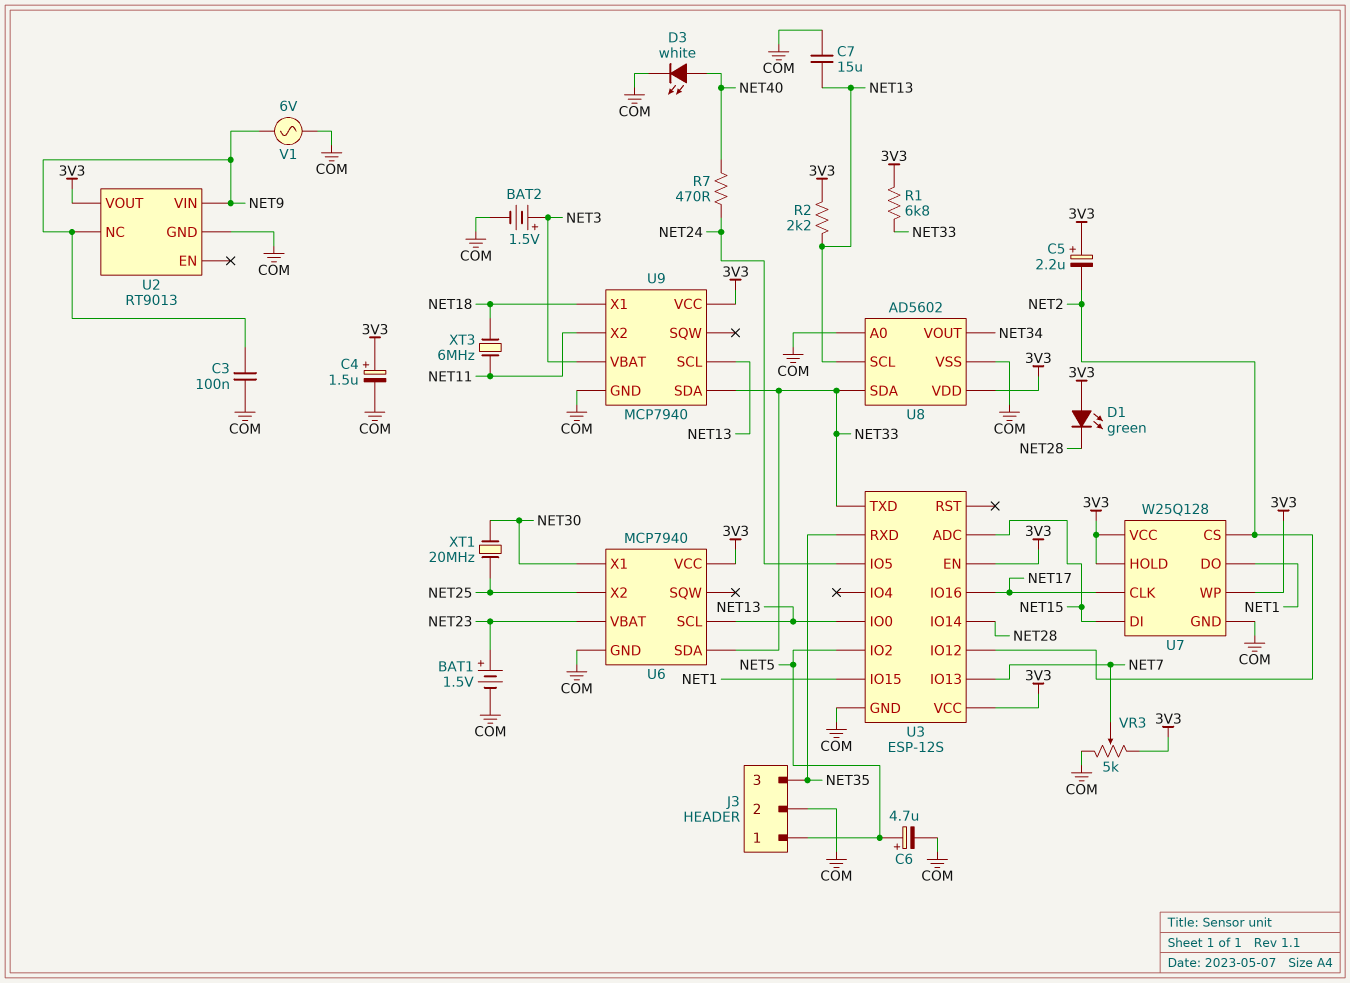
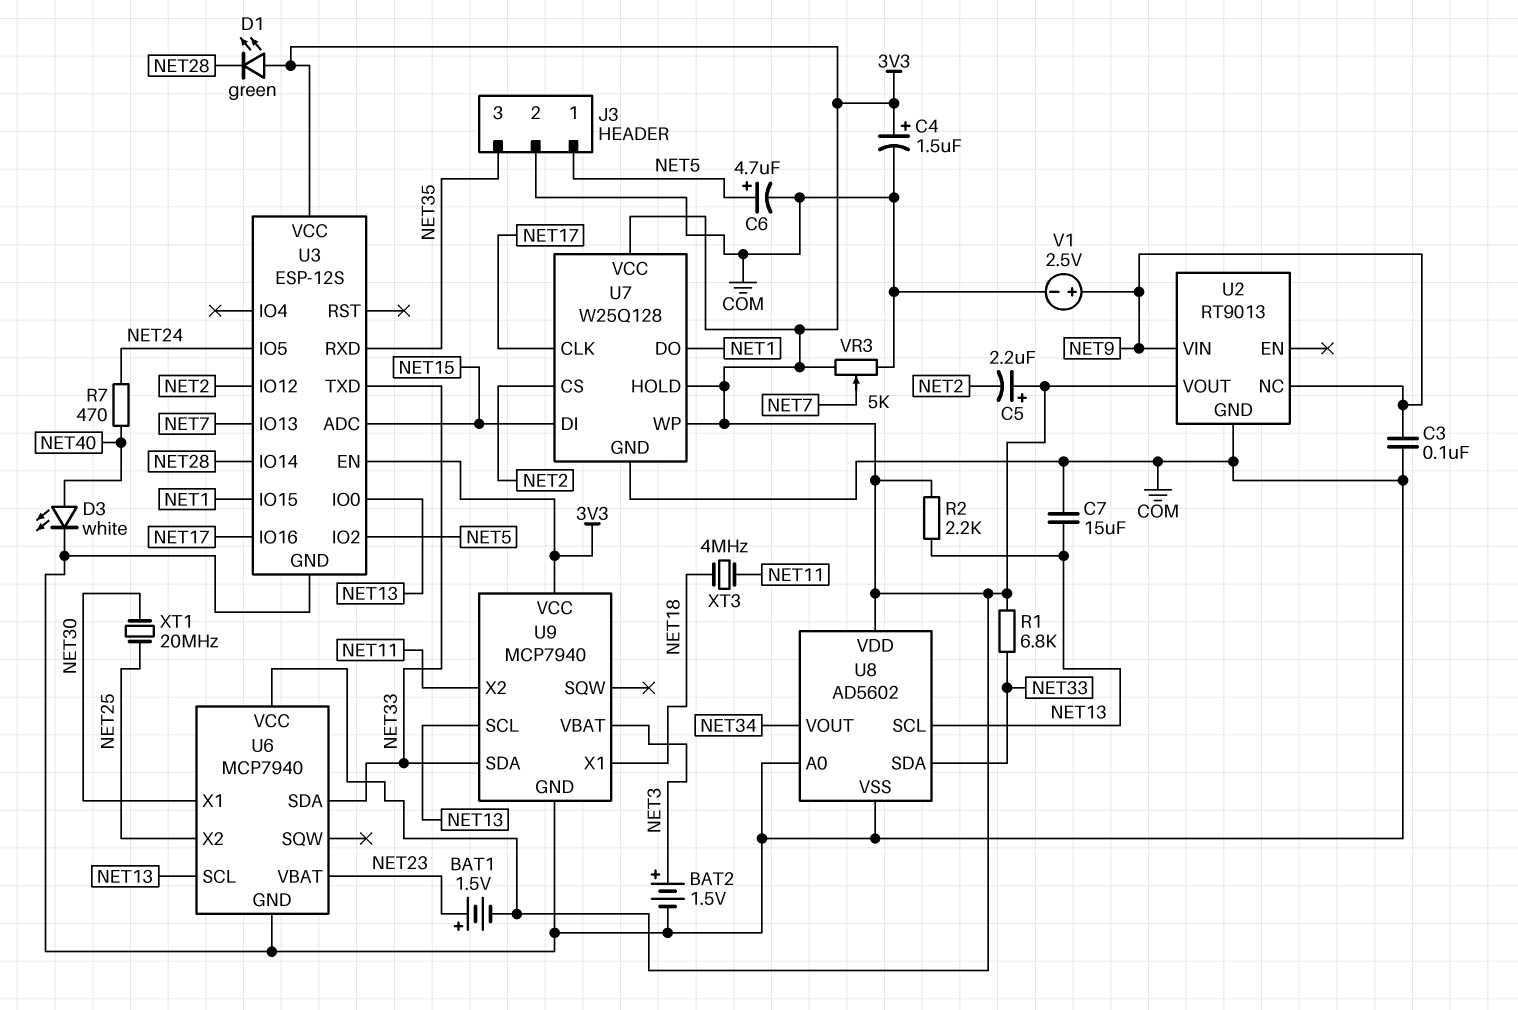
BAT1: 1.5V (plus NET23, minus COM) -> 1.5V (plus NET23, minus 3V3)
V1: AC 6V (COM, NET9) -> 2.5V (plus NET9, minus COM)
XT3: 6MHz (NET11, NET18) -> 4MHz (NET11, NET18)

